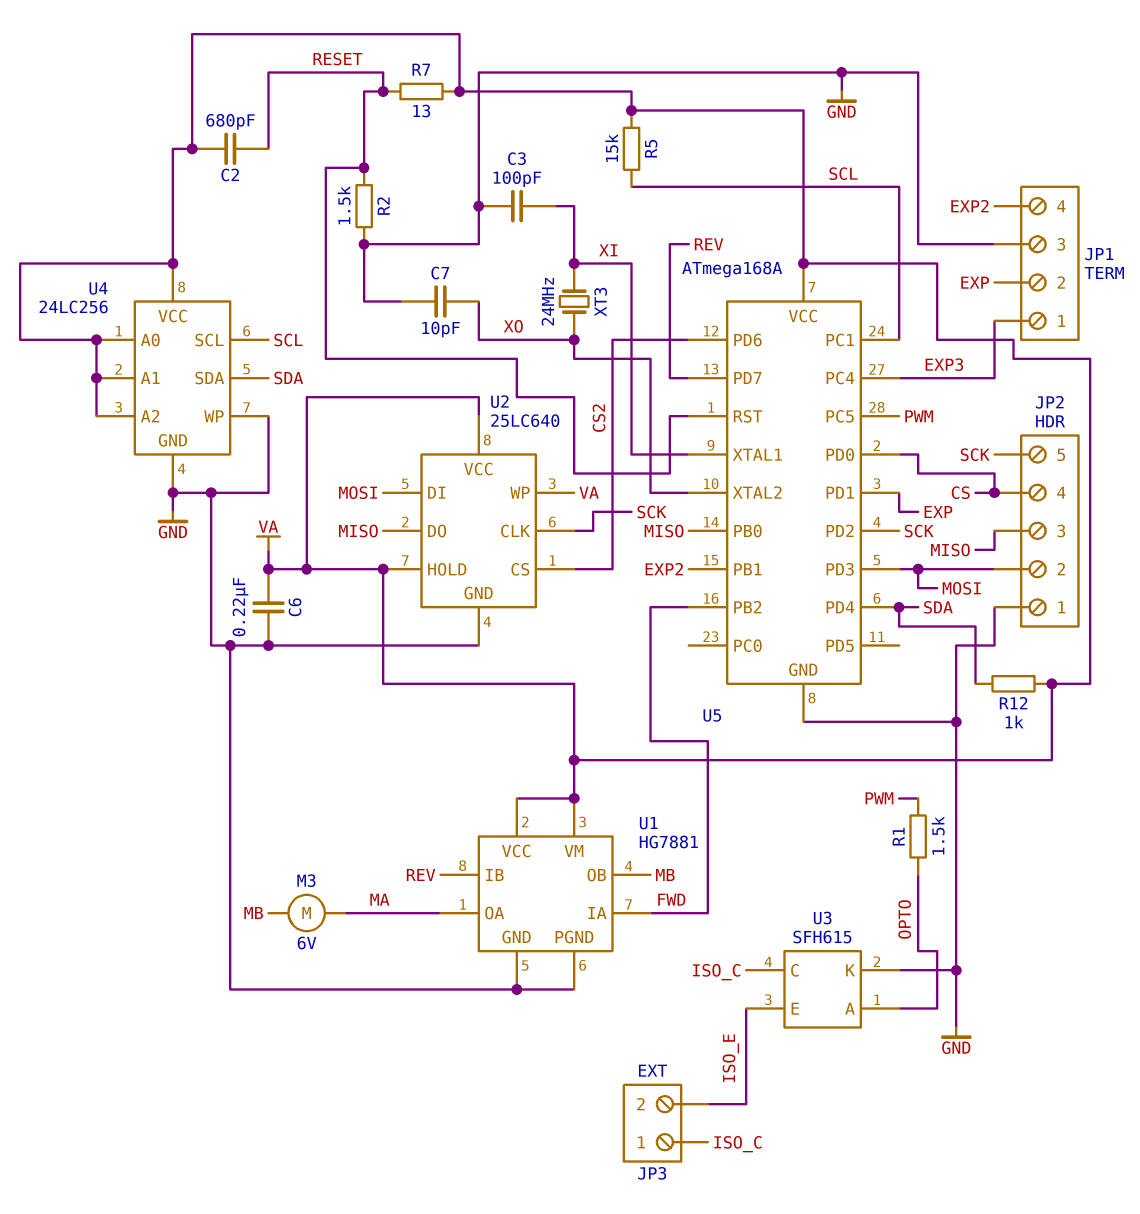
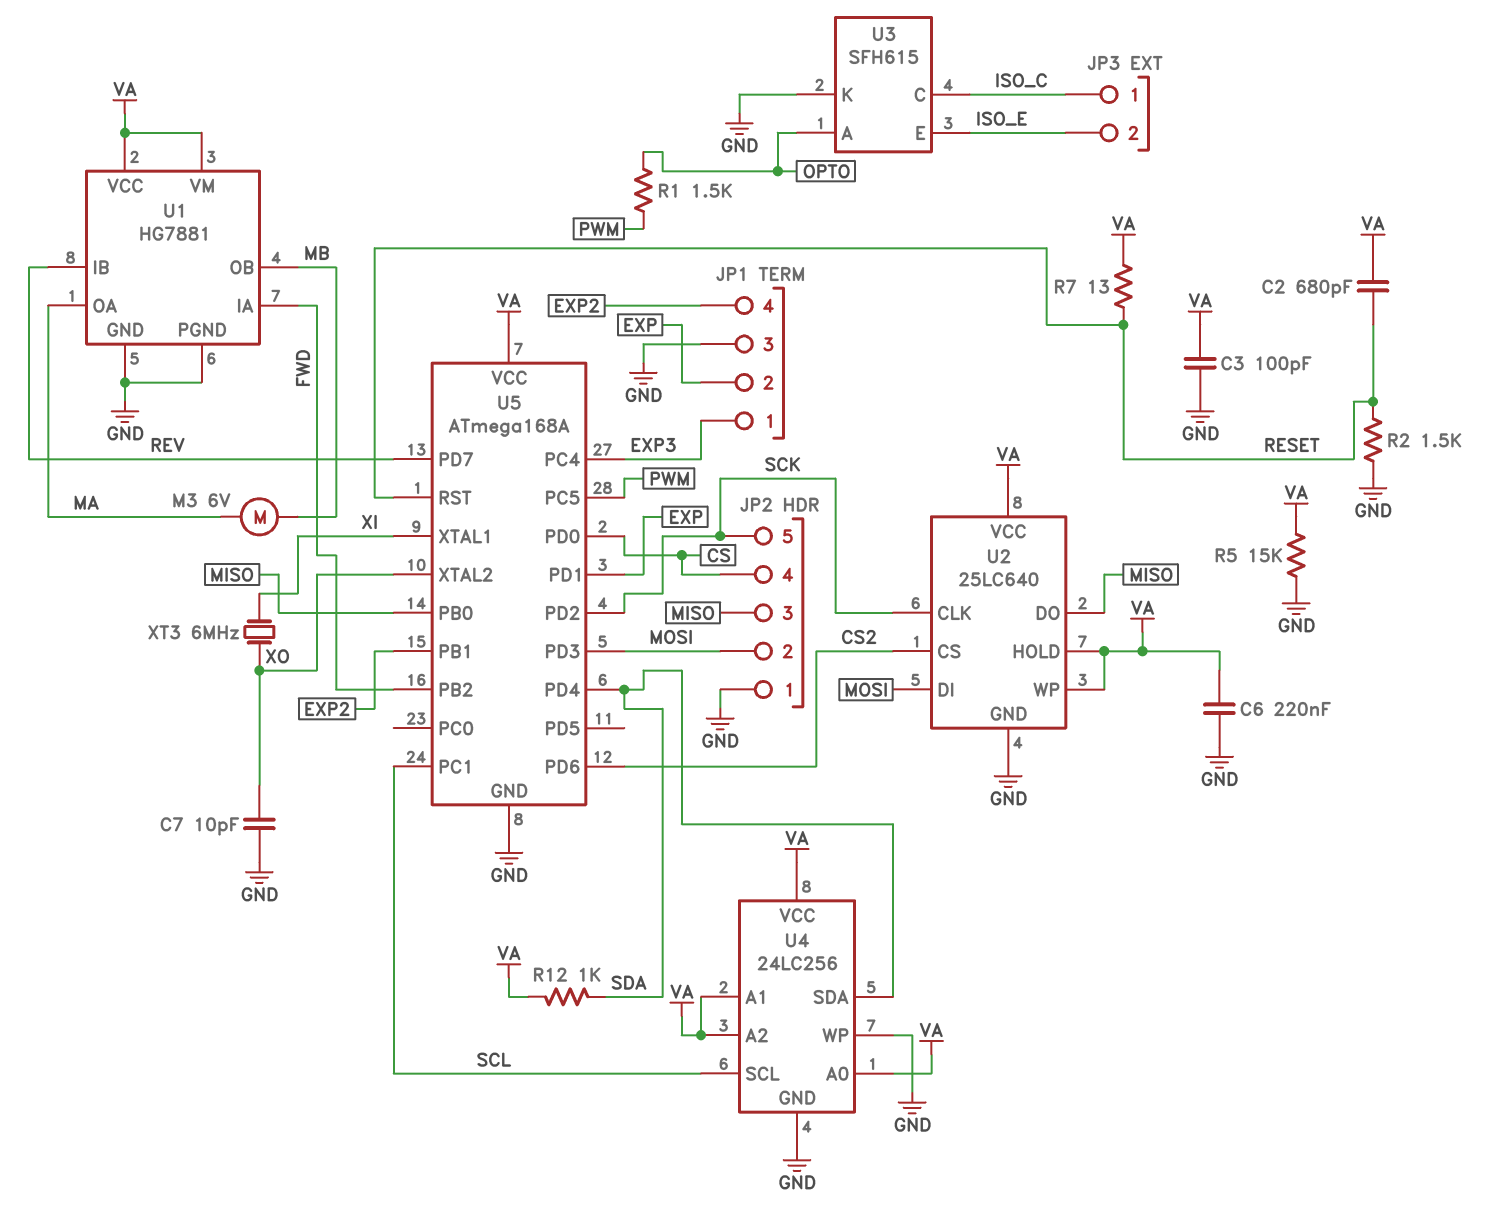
C3: 100pF (GND, XI) -> 100pF (GND, VA)
R5: 15k (SCL, VA) -> 15k (GND, VA)
XT3: 24MHz (XI, XO) -> 6MHz (XI, XO)

